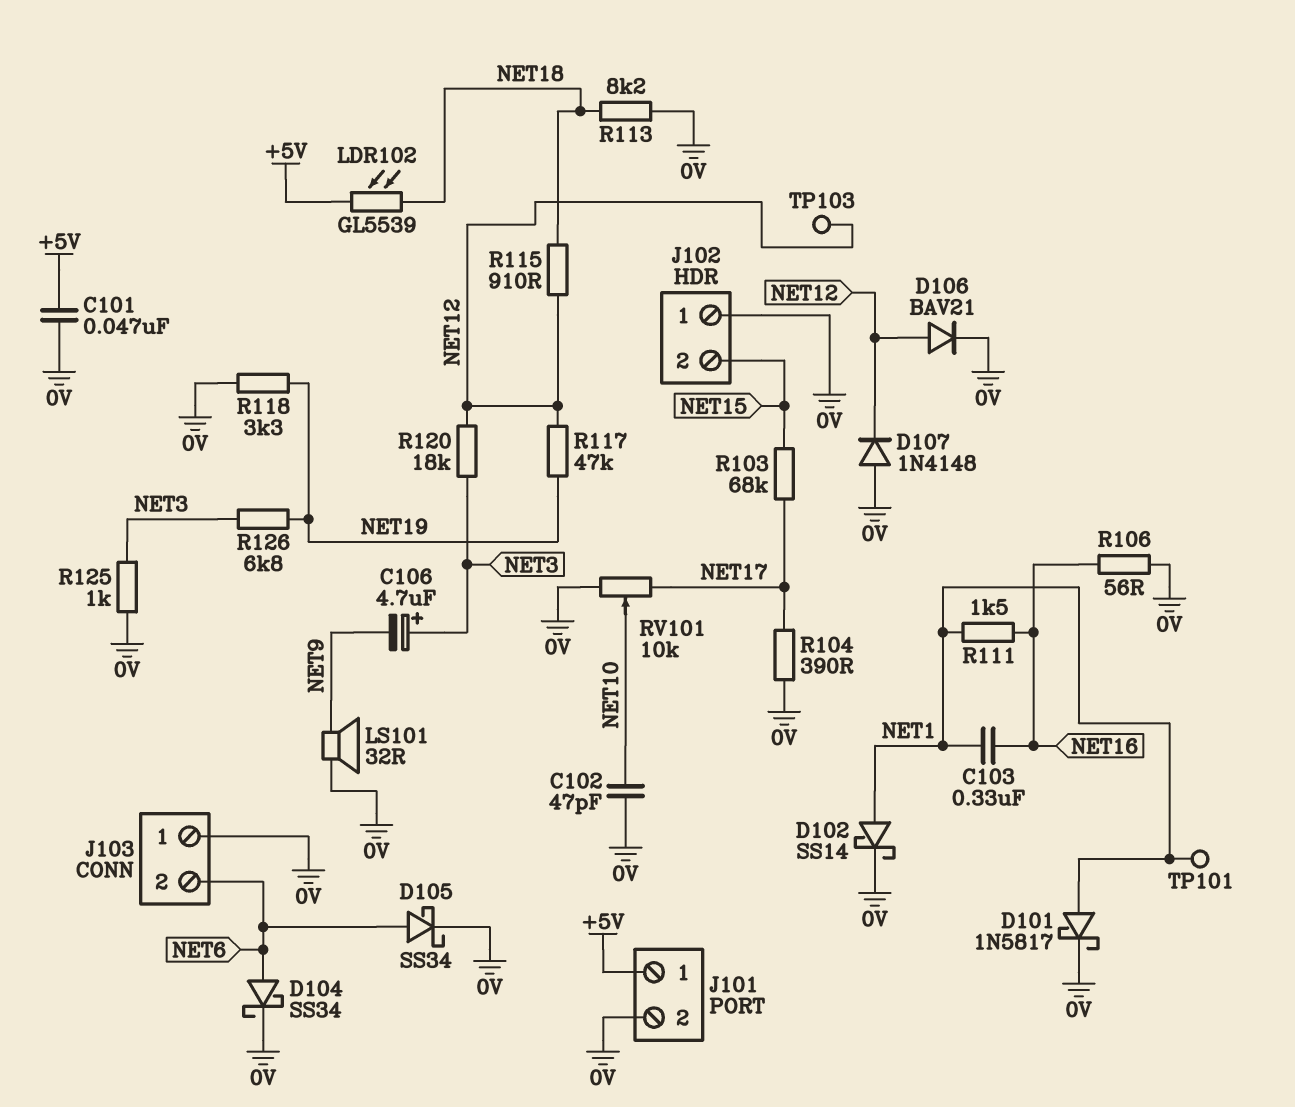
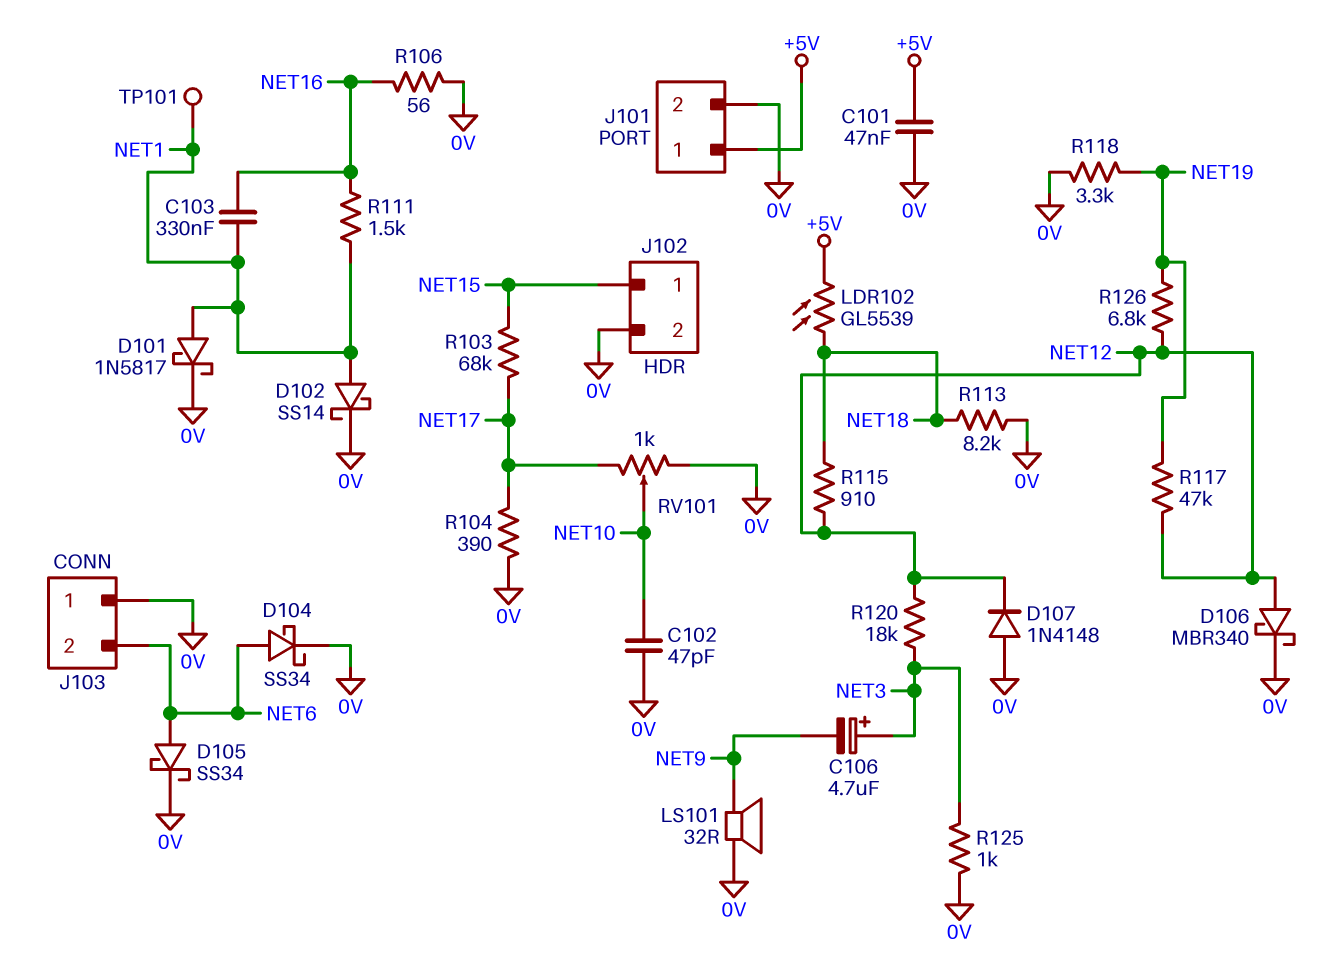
D106: diode BAV21 (A NET12, K 0V) -> schottky MBR340 (A NET12, K 0V)
J102 pin 1: 0V -> NET15
J102 pin 2: NET15 -> 0V
R126: 6.8k (NET3, NET19) -> 6.8k (NET12, NET19)
RV101: 10k (0V, NET17, wiper NET10) -> 1k (0V, NET17, wiper NET10)
TP103: test point (NET12) -> none

